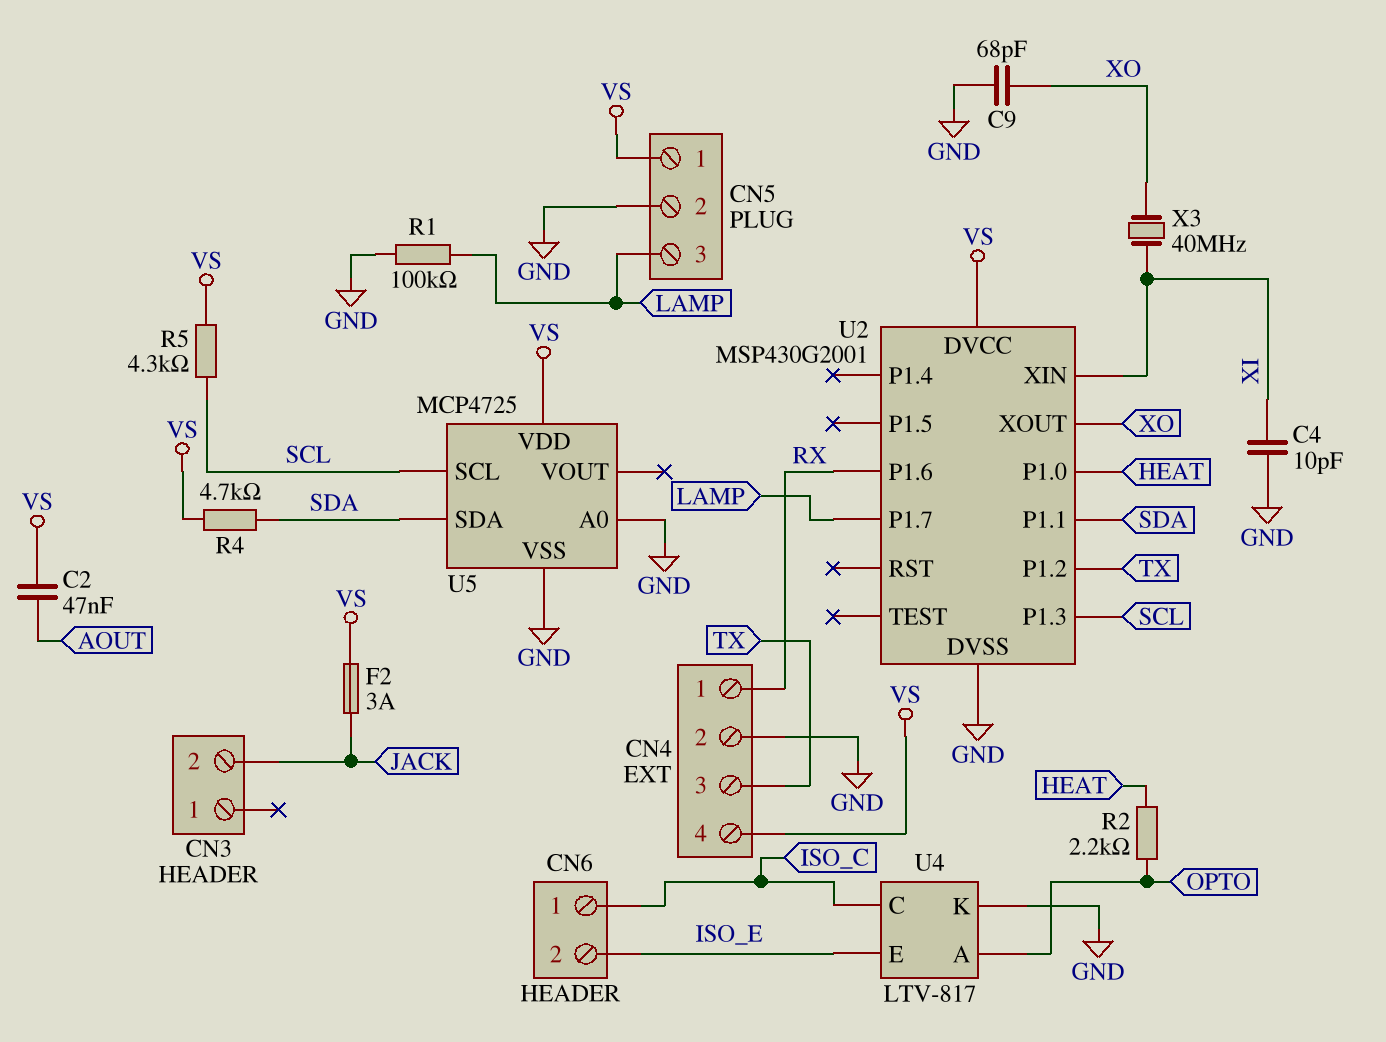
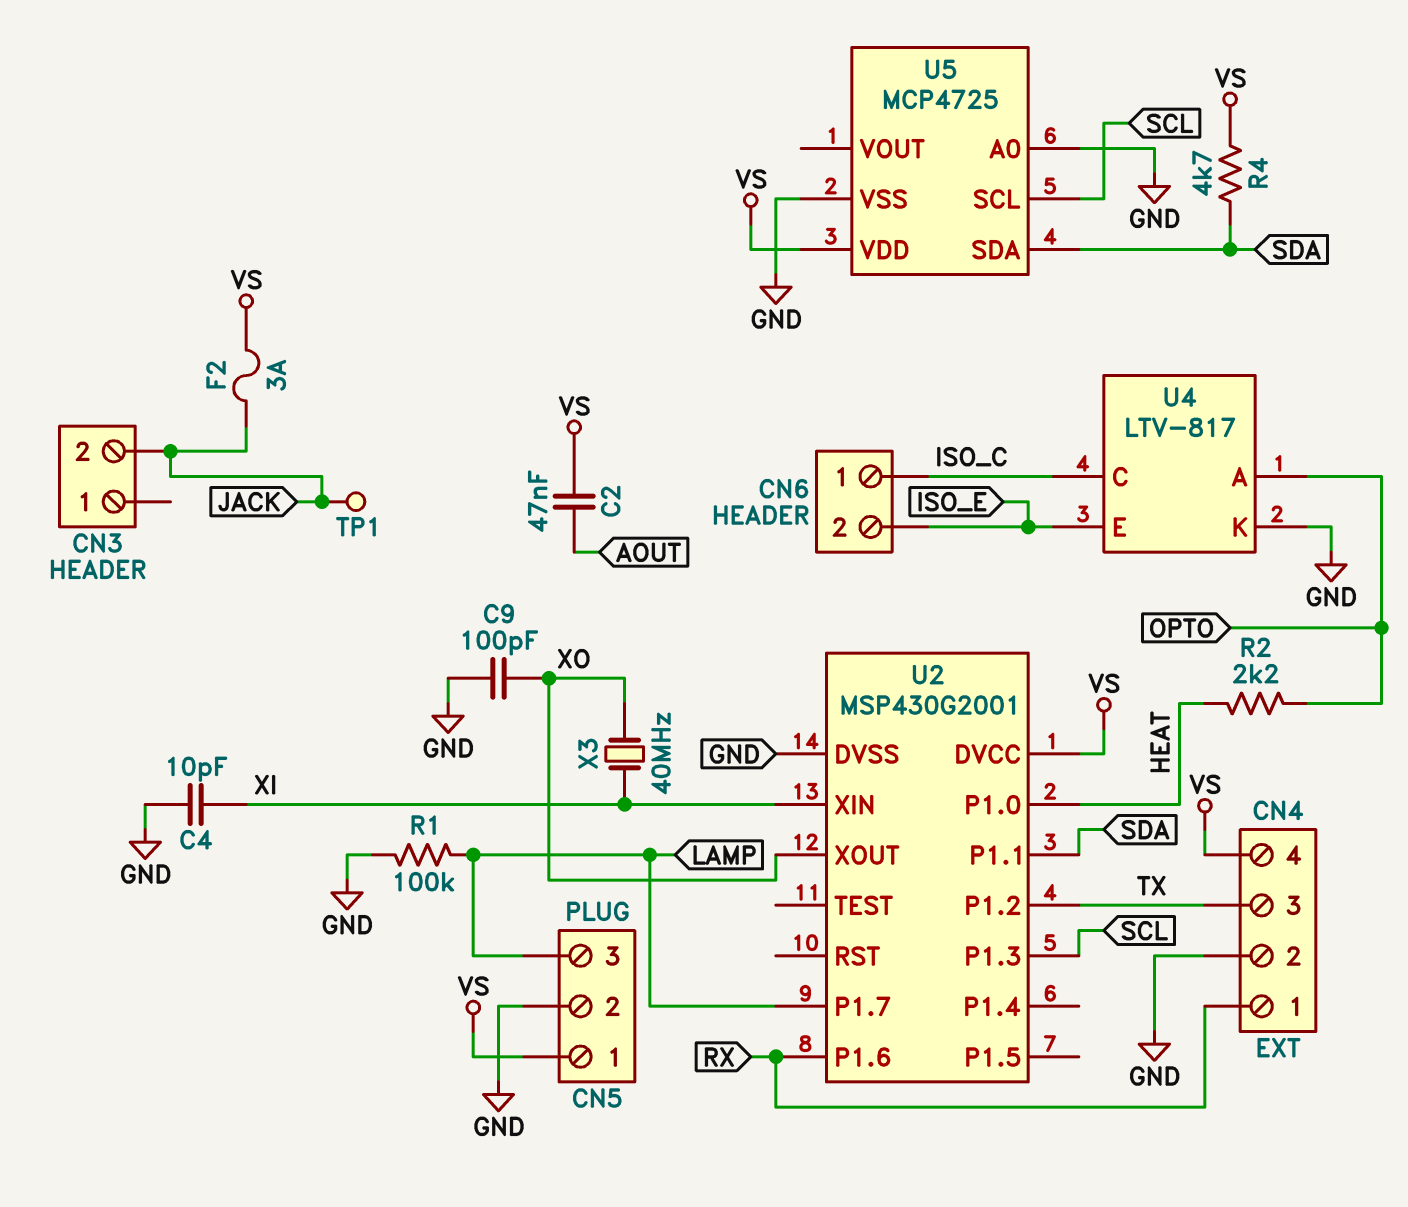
C9: 68pF (GND, XO) -> 100pF (GND, XO)
R5: 4.3k (SCL, VS) -> none
TP1: none -> test point (JACK)

